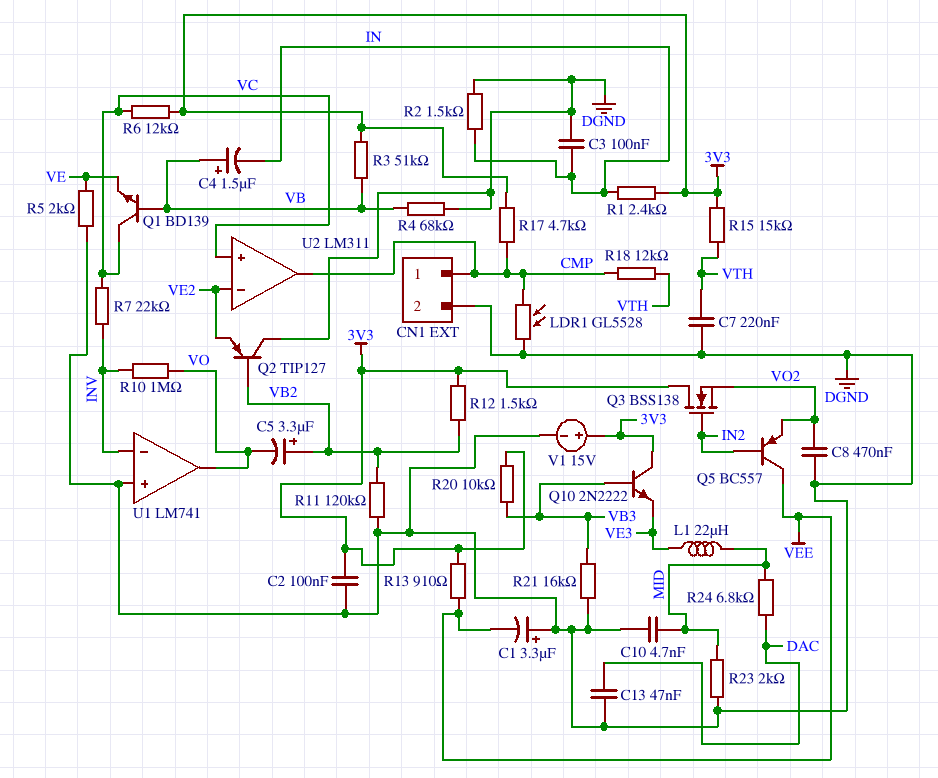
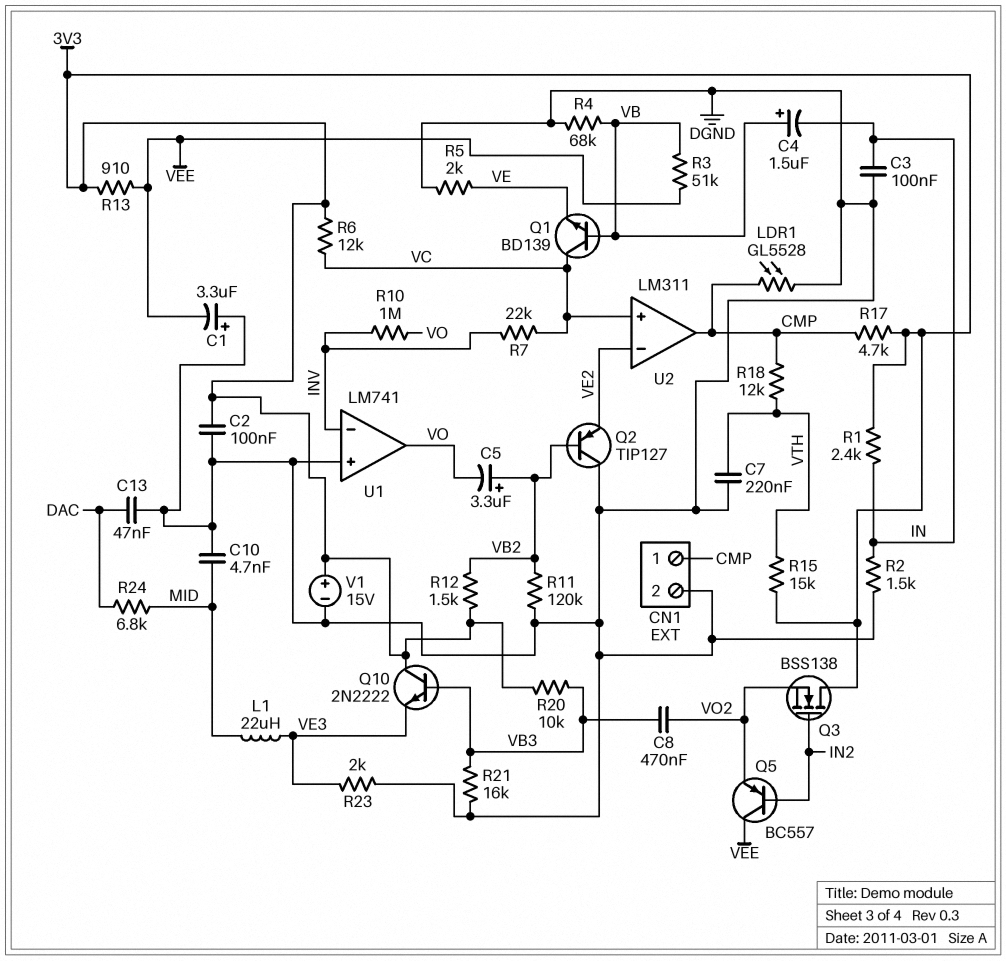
C8: 470nF (DGND, VO2) -> 470nF (VB3, VO2)
R3: 51k (3V3, VB) -> 51k (VB, VEE)
R23: 2k (DGND, MID) -> 2k (DGND, VE3)

